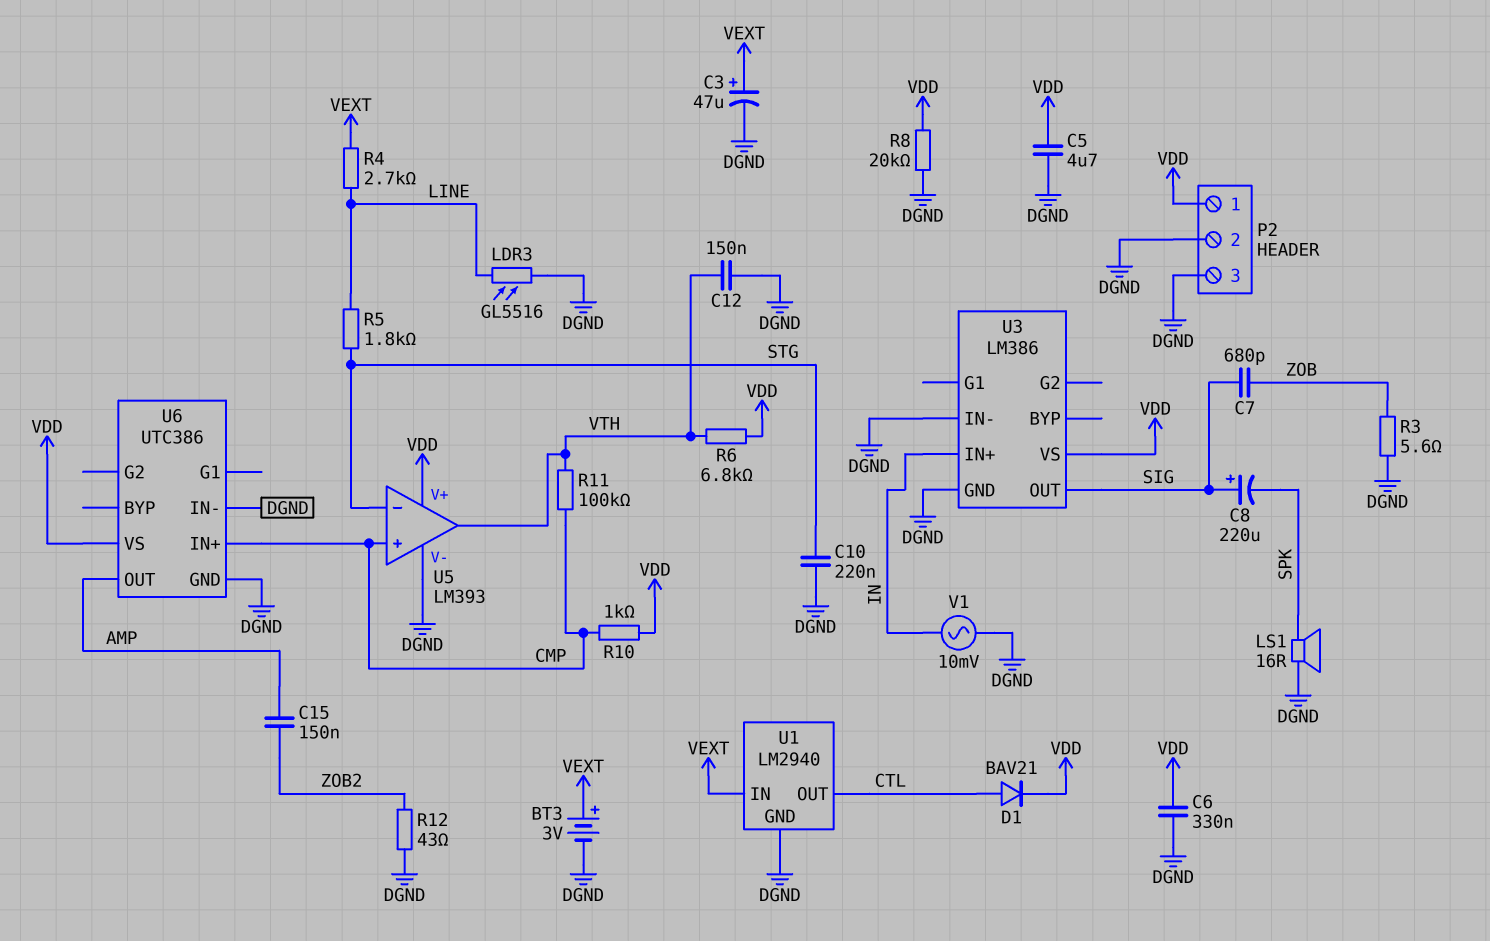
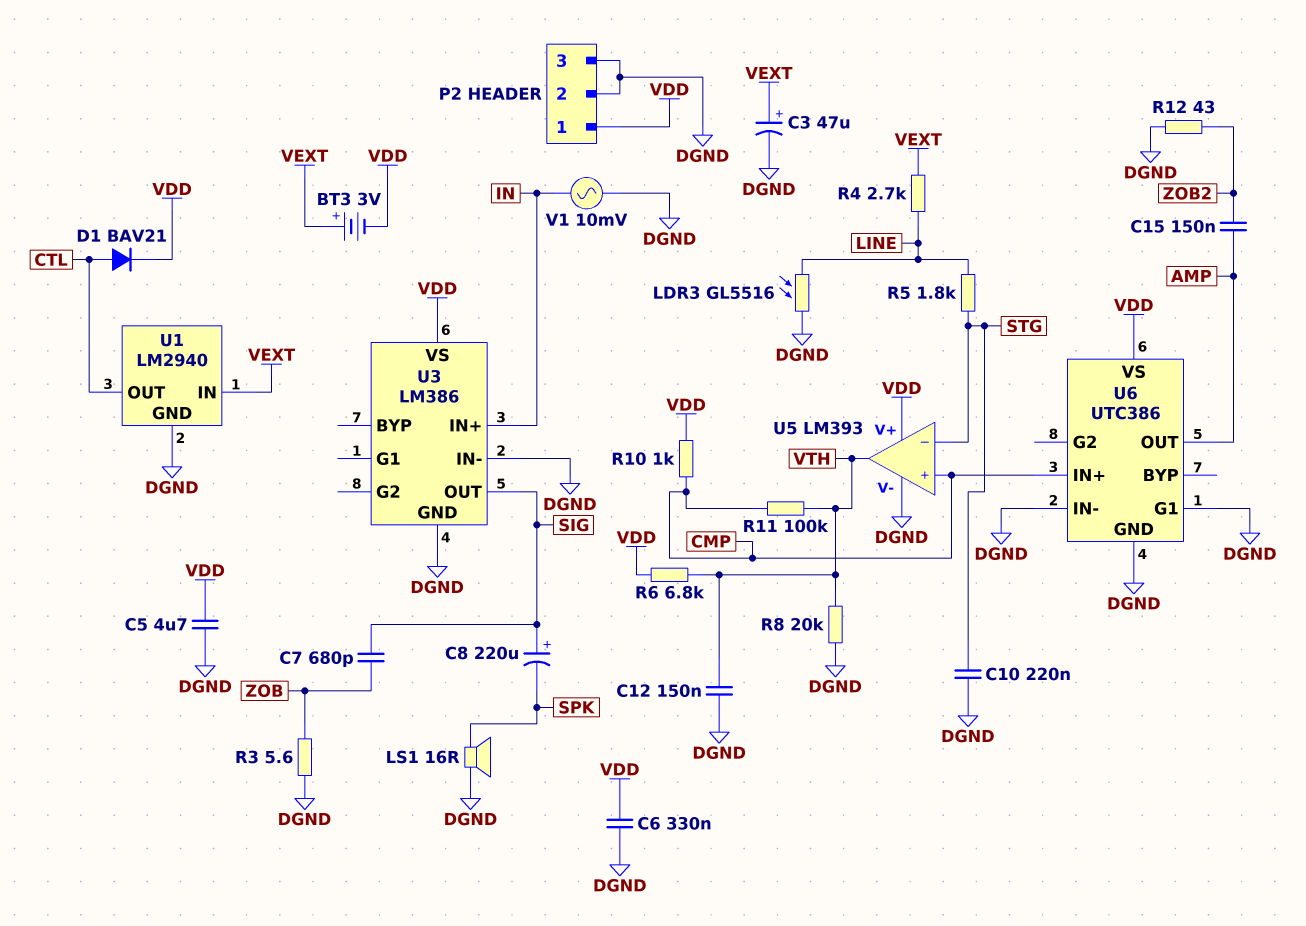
BT3: 3V (plus VEXT, minus DGND) -> 3V (plus VEXT, minus VDD)
R8: 20k (DGND, VDD) -> 20k (DGND, VTH)
U6 pin G1: none -> DGND

